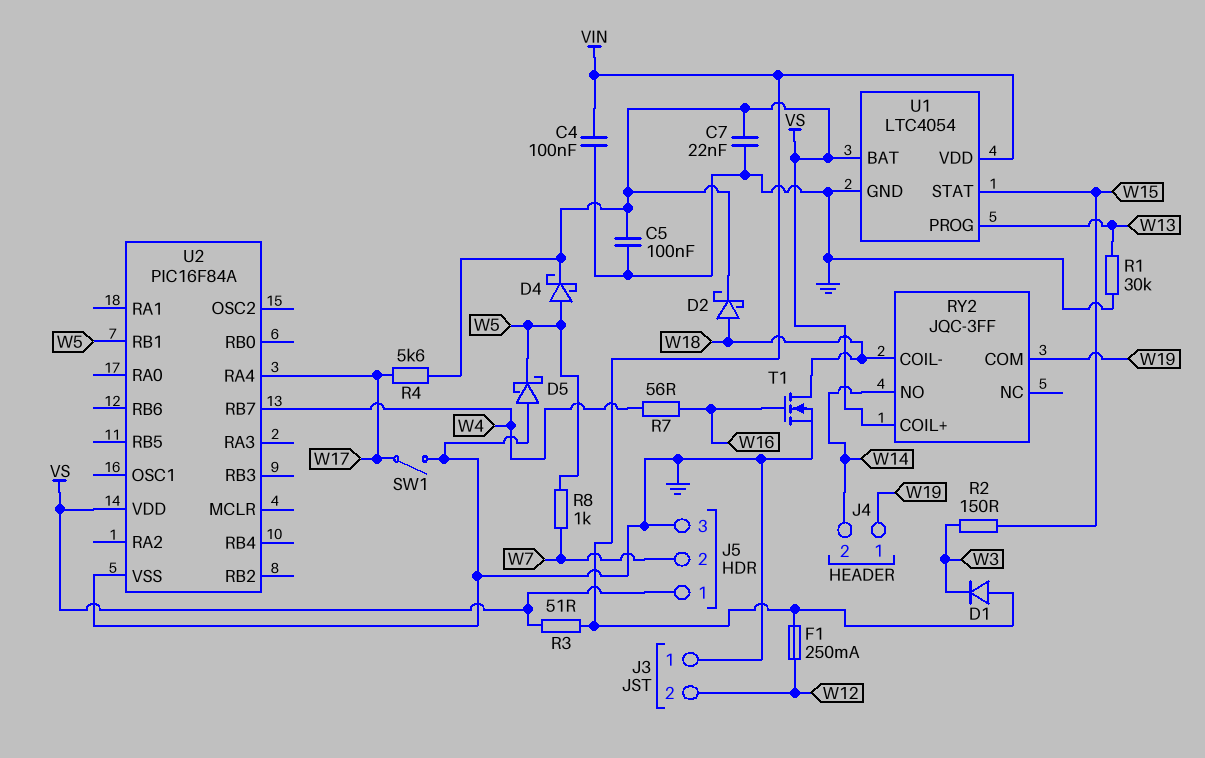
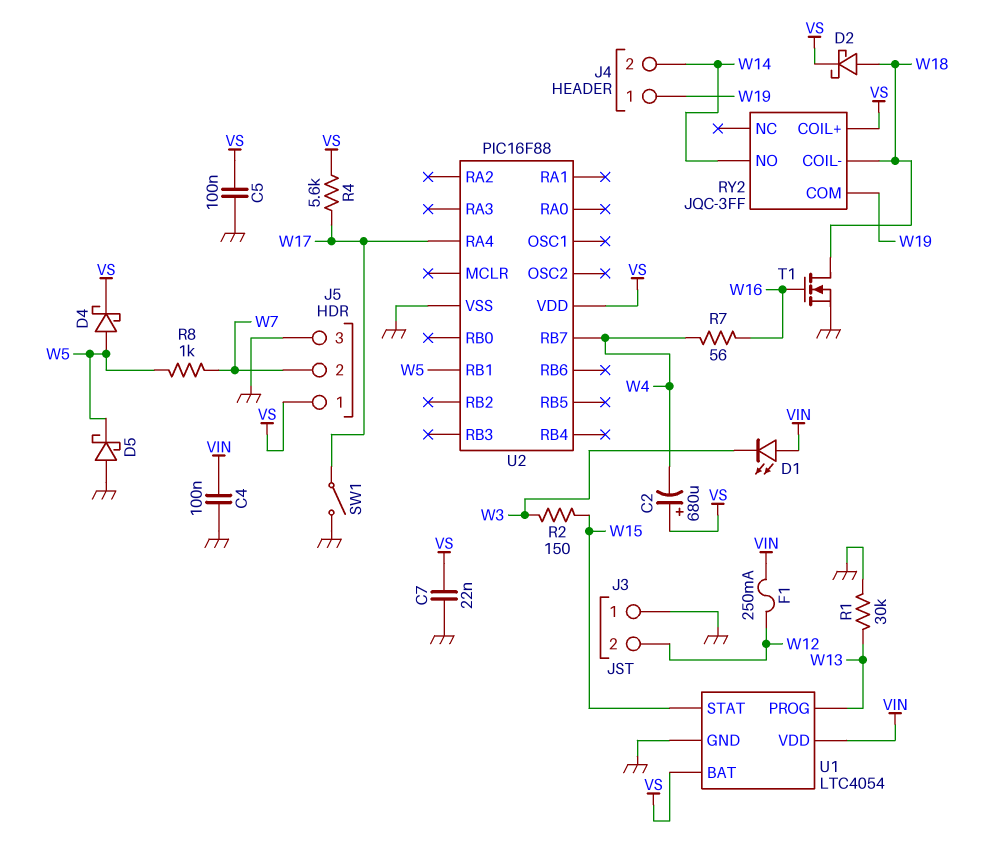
C2: none -> 680uF (plus VS, minus W4)
D1: diode (A VIN, K W3) -> LED (A VIN, K W3)
R3: 51 (VIN, VS) -> none
U2: PIC16F84A -> PIC16F88

